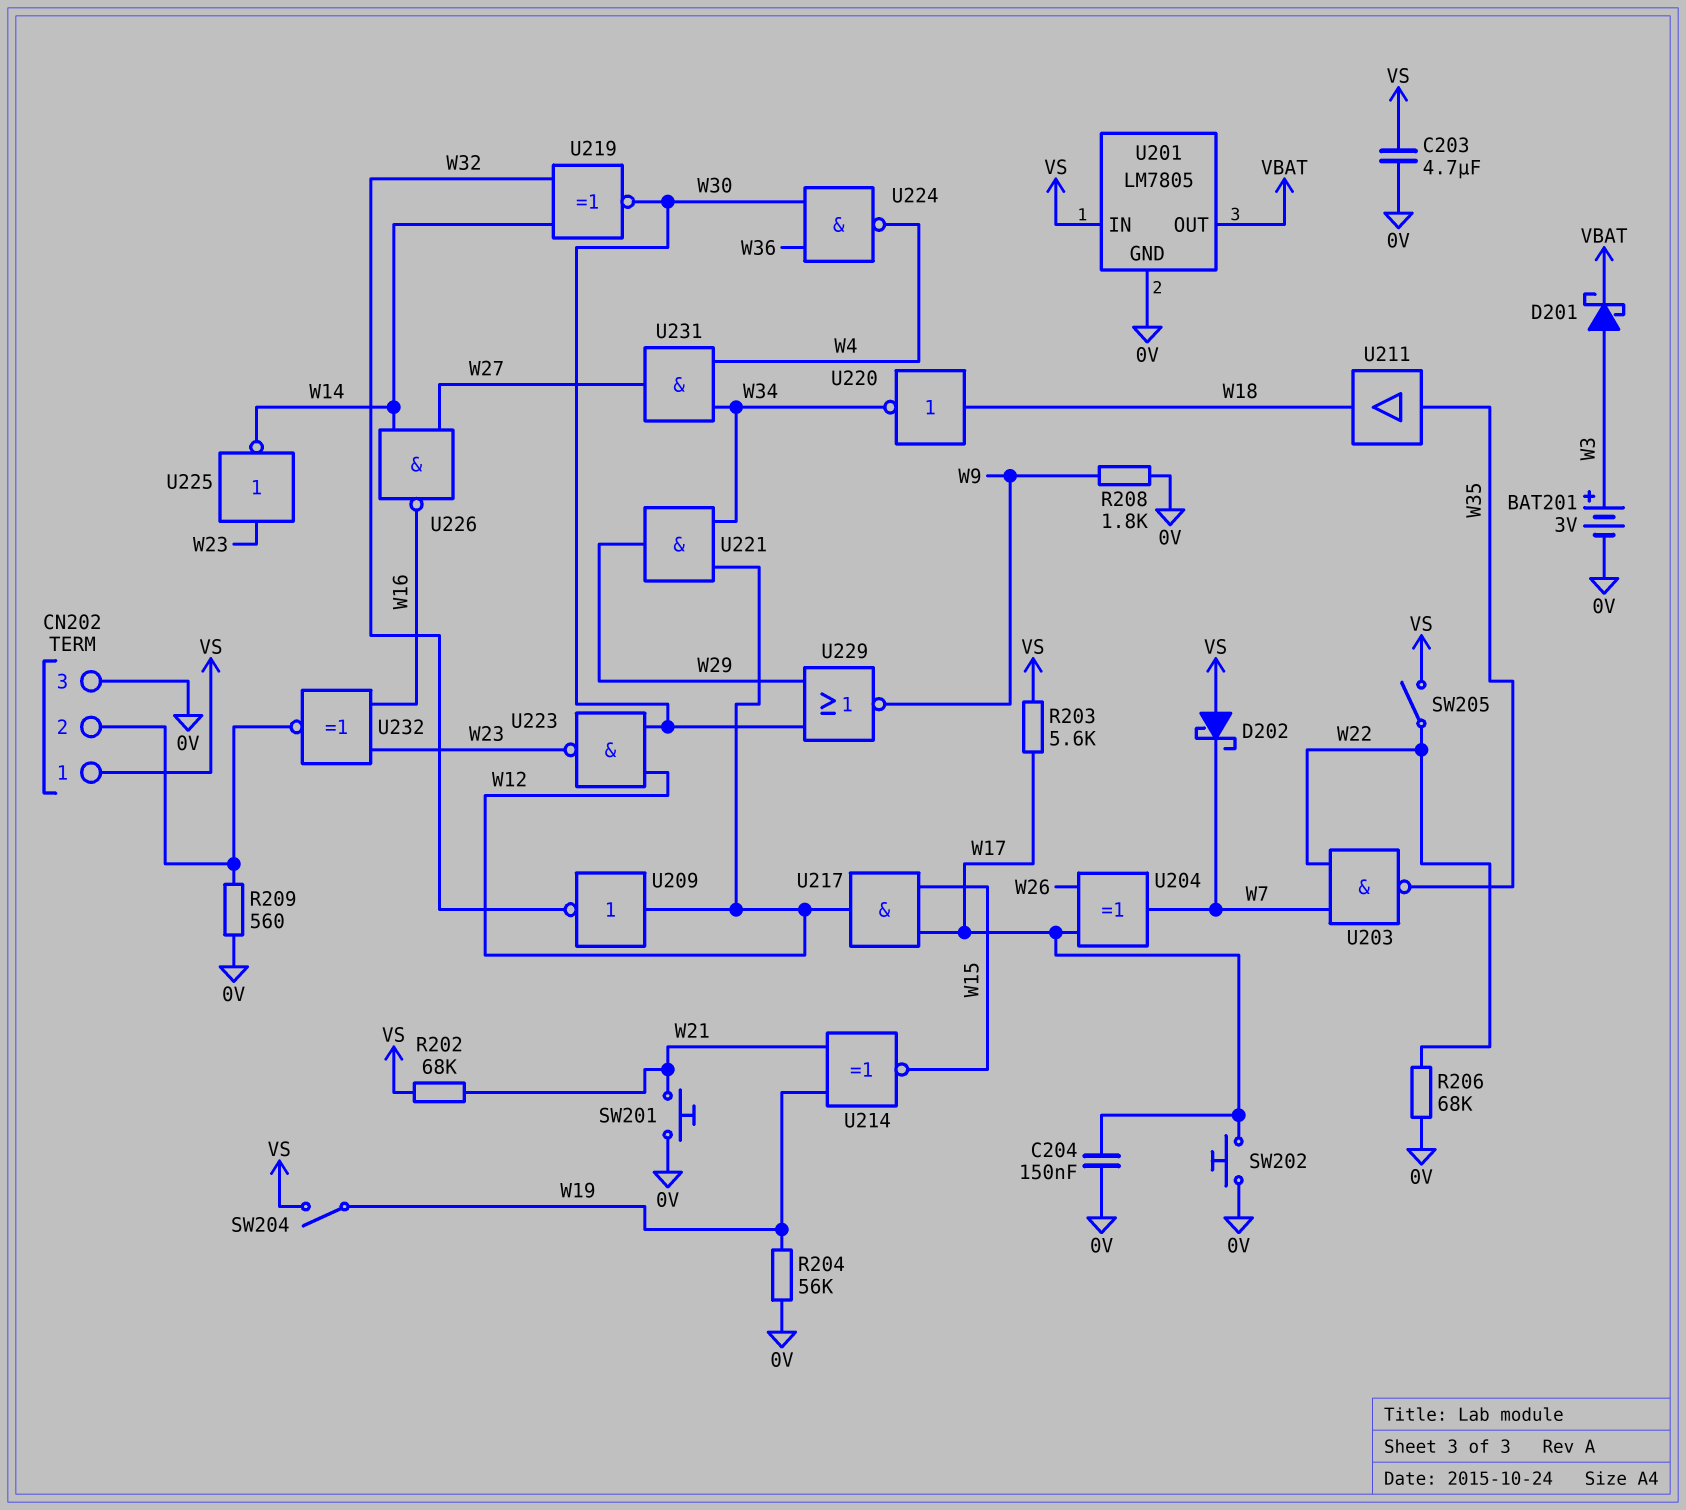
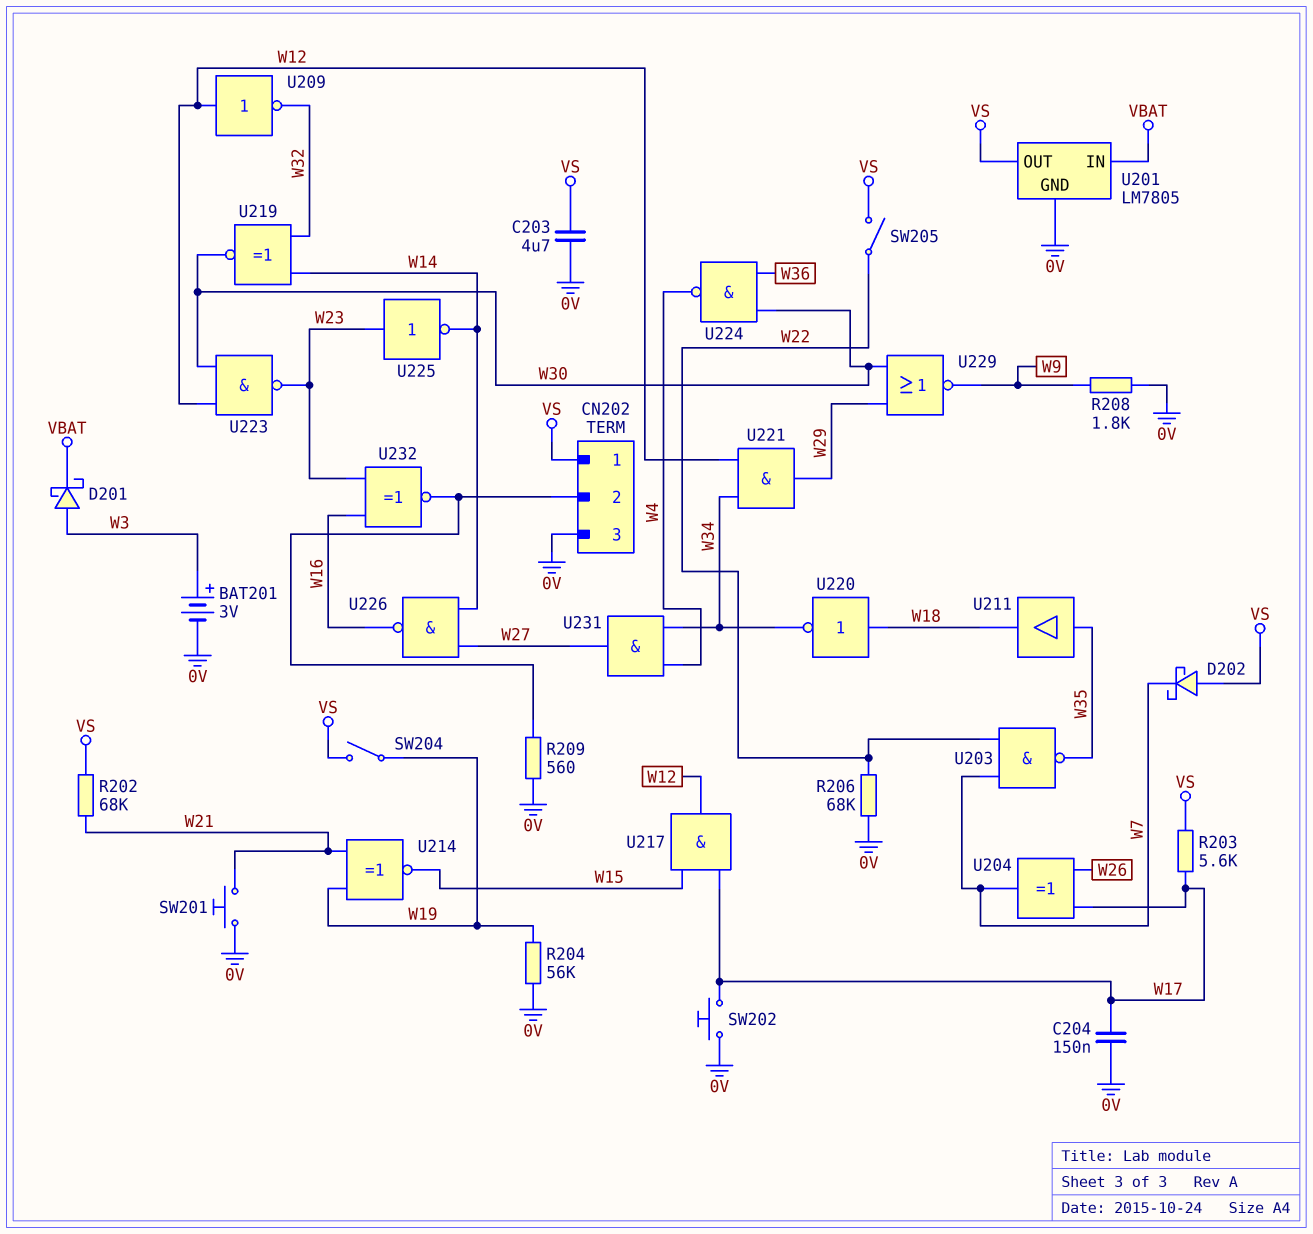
U201 pin IN: VS -> VBAT
U201 pin OUT: VBAT -> VS

